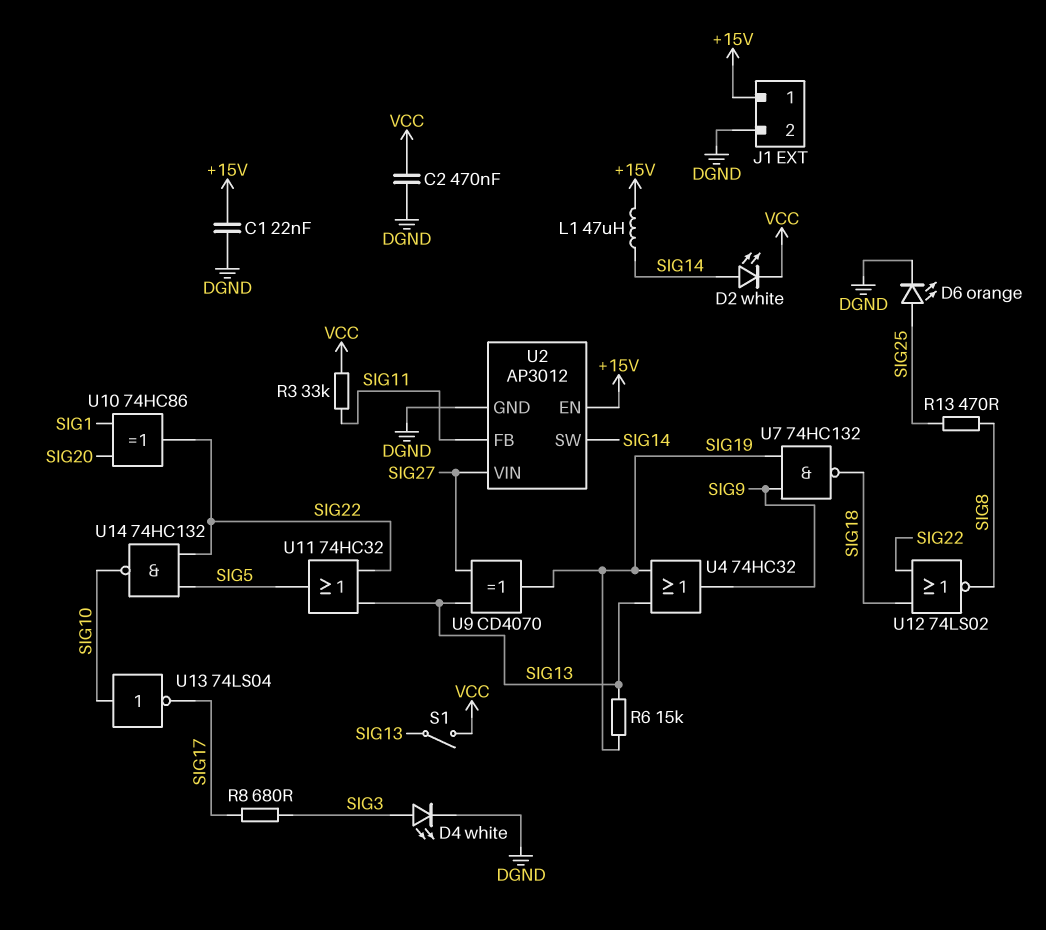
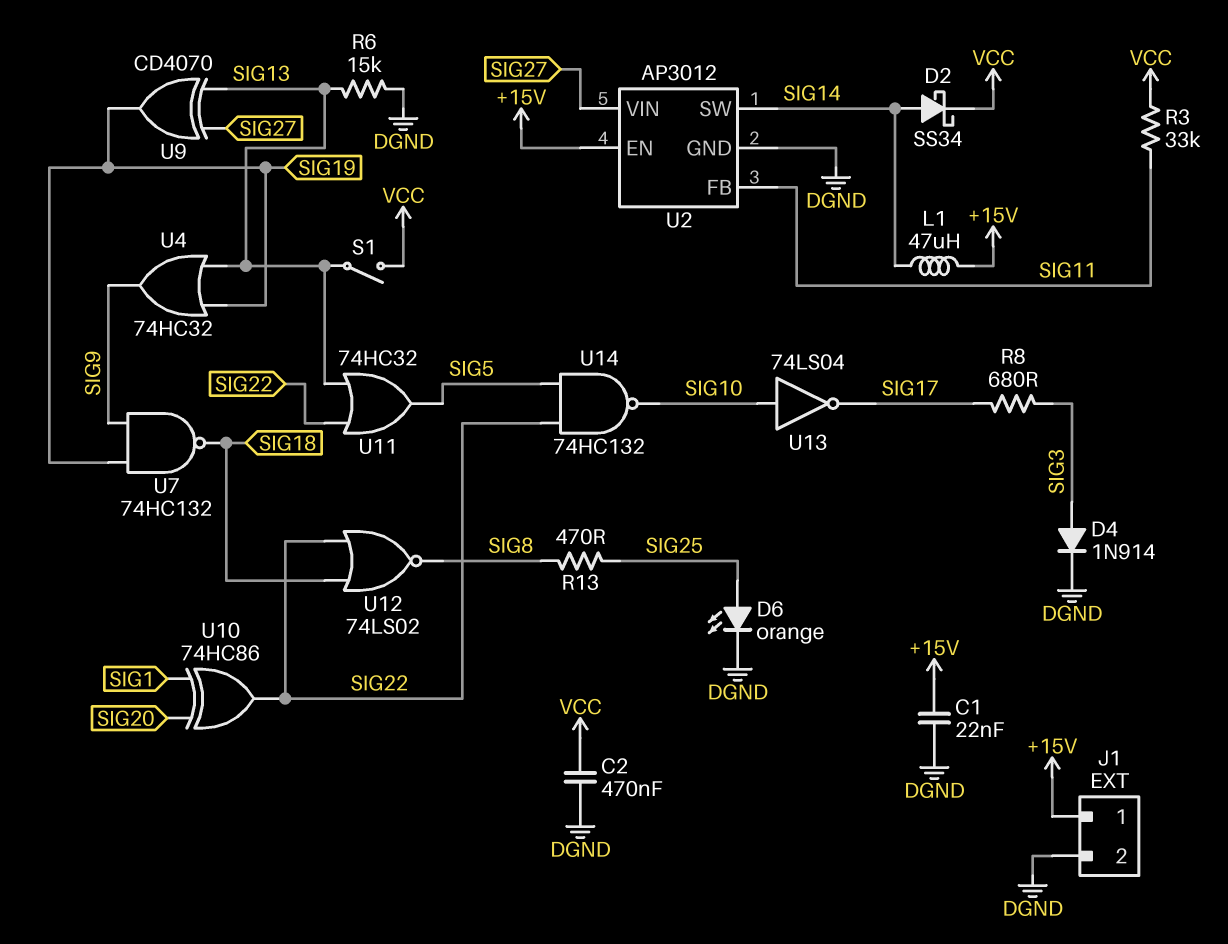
D2: LED white (A SIG14, K VCC) -> schottky SS34 (A SIG14, K VCC)
D4: LED white (A SIG3, K DGND) -> diode 1N914 (A SIG3, K DGND)
R6: 15k (SIG13, SIG19) -> 15k (DGND, SIG13)

